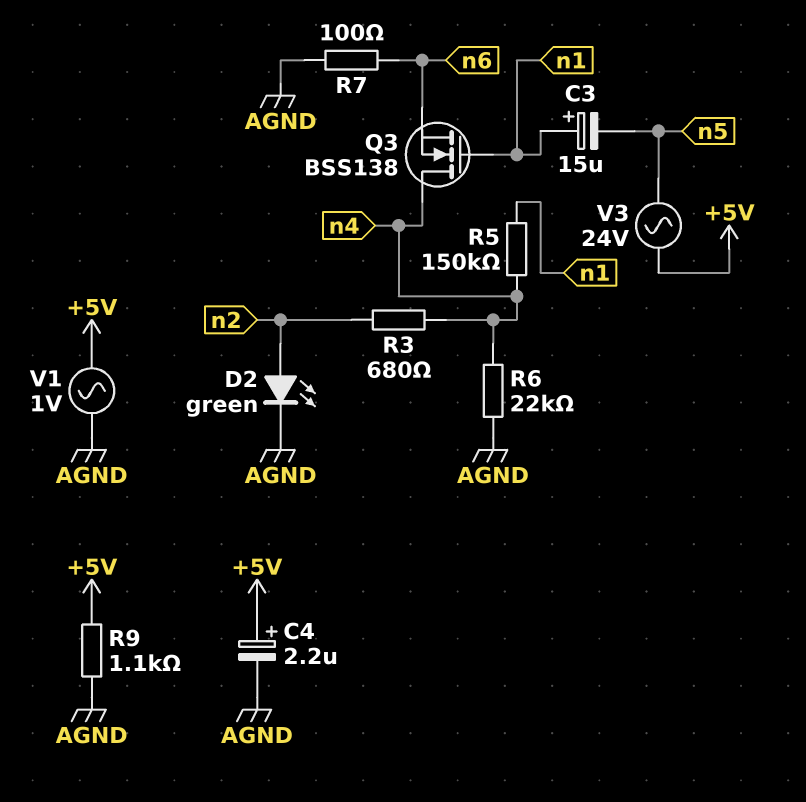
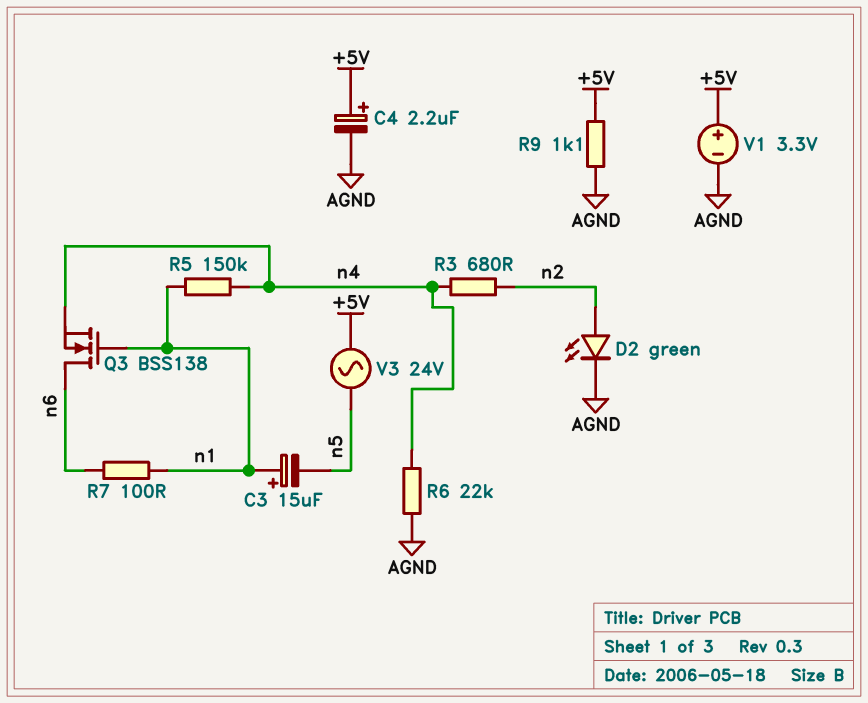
Q3: NMOS BSS138 (G n1, D n4, S n6) -> NMOS BSS138 (G n1, D n6, S n4)
R7: 100 (AGND, n6) -> 100 (n1, n6)
V1: AC 1V (+5V, AGND) -> 3.3V (plus +5V, minus AGND)

